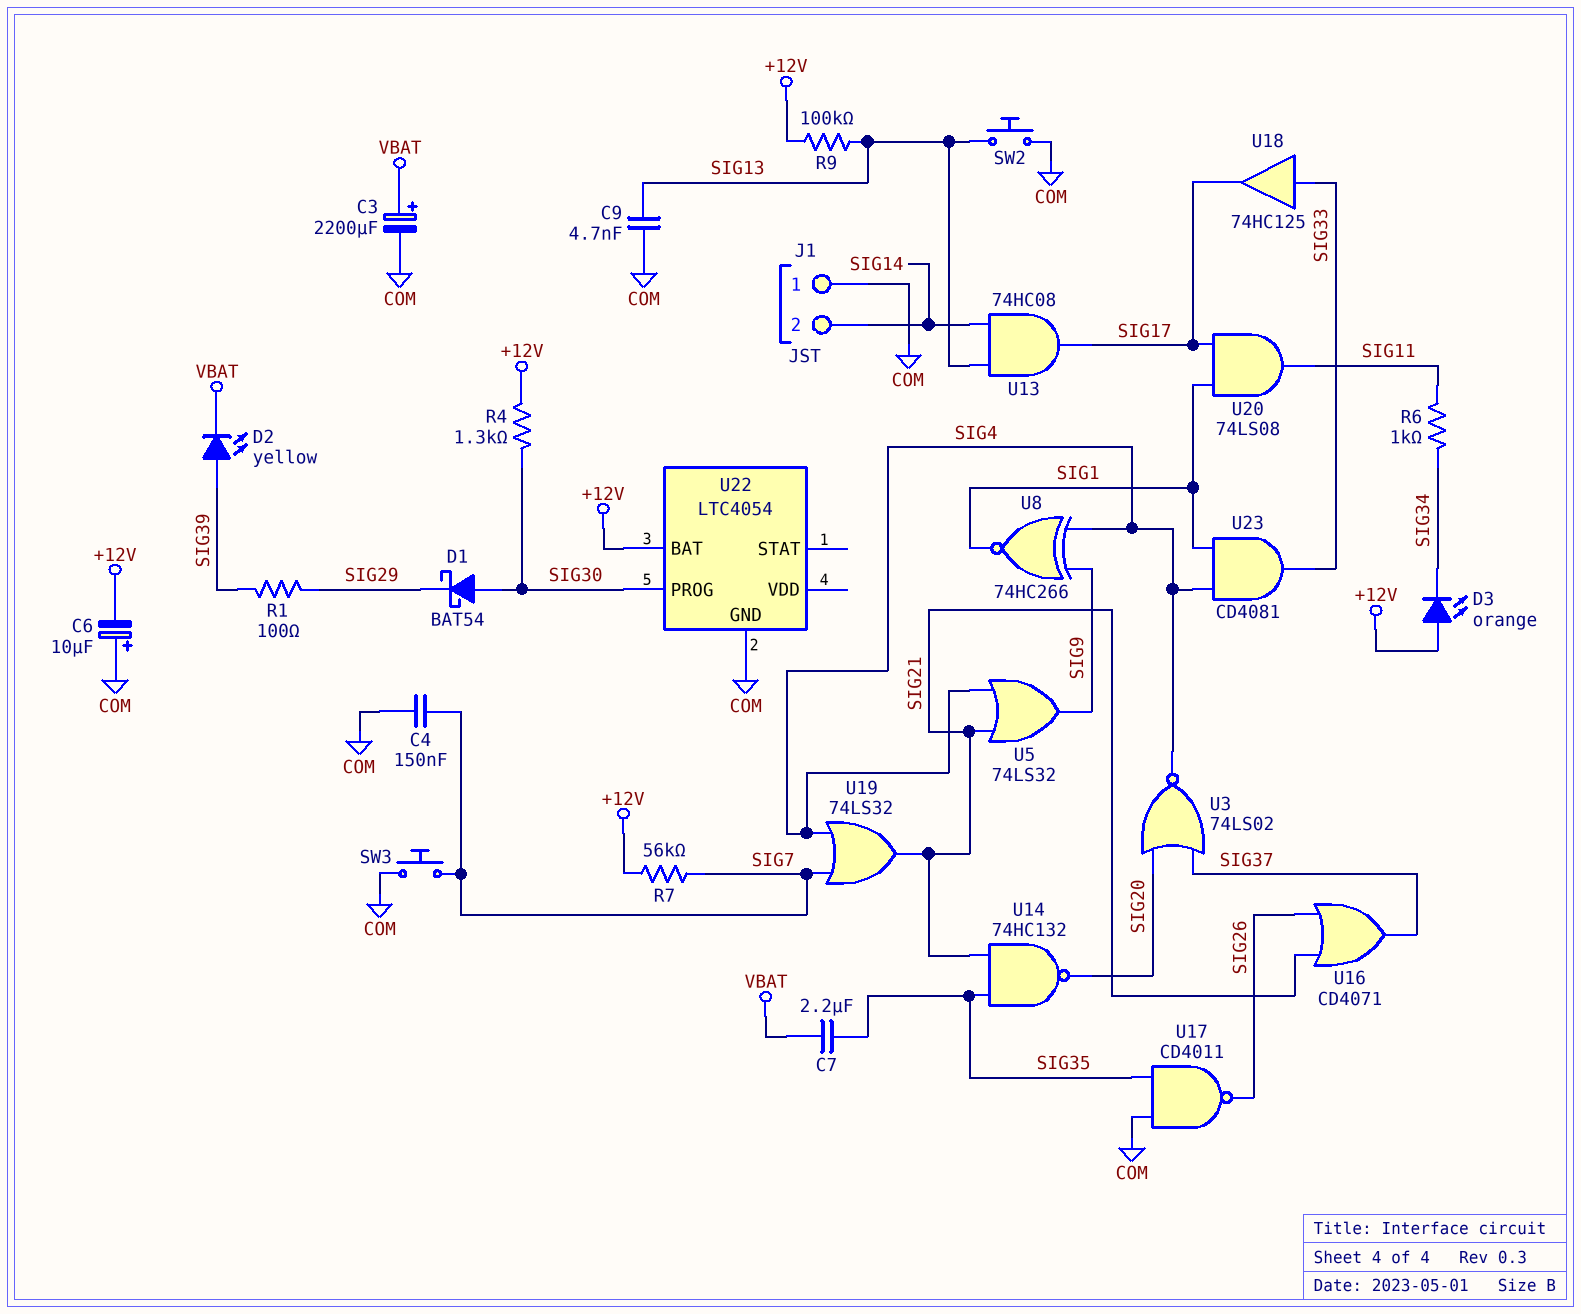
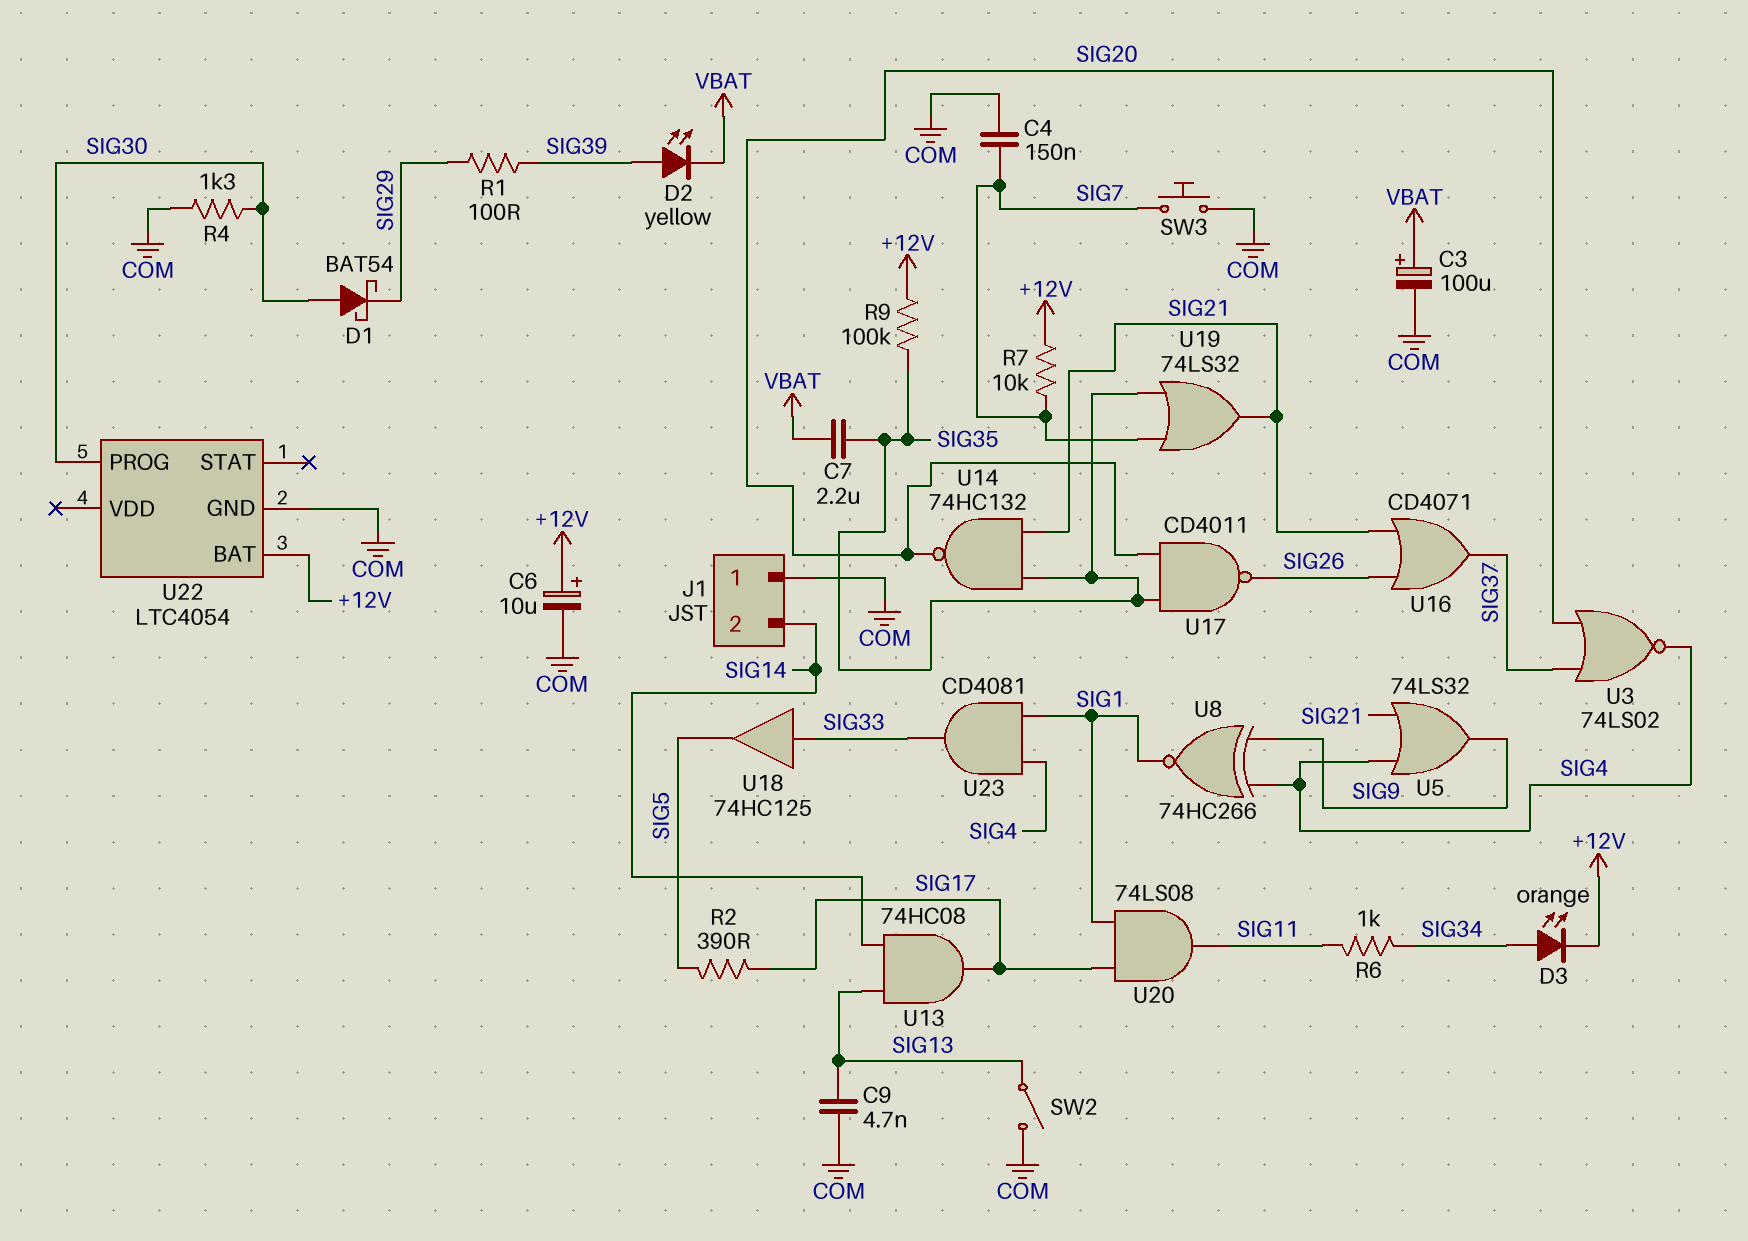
C3: 2200uF (plus VBAT, minus COM) -> 100uF (plus VBAT, minus COM)
C6: 10uF (plus COM, minus +12V) -> 10uF (plus +12V, minus COM)
D3: LED orange (A +12V, K SIG34) -> LED orange (A SIG34, K +12V)
R2: none -> 390 (SIG5, SIG17)
R4: 1.3k (+12V, SIG30) -> 1.3k (COM, SIG30)
R7: 56k (+12V, SIG7) -> 10k (+12V, SIG7)
R9: 100k (+12V, SIG13) -> 100k (+12V, SIG35)
SW2: button (COM, SIG13) -> switch (COM, SIG13)
U17: NAND CD4011 (in COM, in SIG35, out SIG26) -> NAND CD4011 (in SIG20, in SIG35, out SIG26)
U18: buffer 74HC125 (in SIG33, out SIG17) -> buffer 74HC125 (in SIG33, out SIG5)
U19: OR 74LS32 (in SIG4, in SIG7, out SIG21) -> OR 74LS32 (in SIG7, in SIG35, out SIG21)

